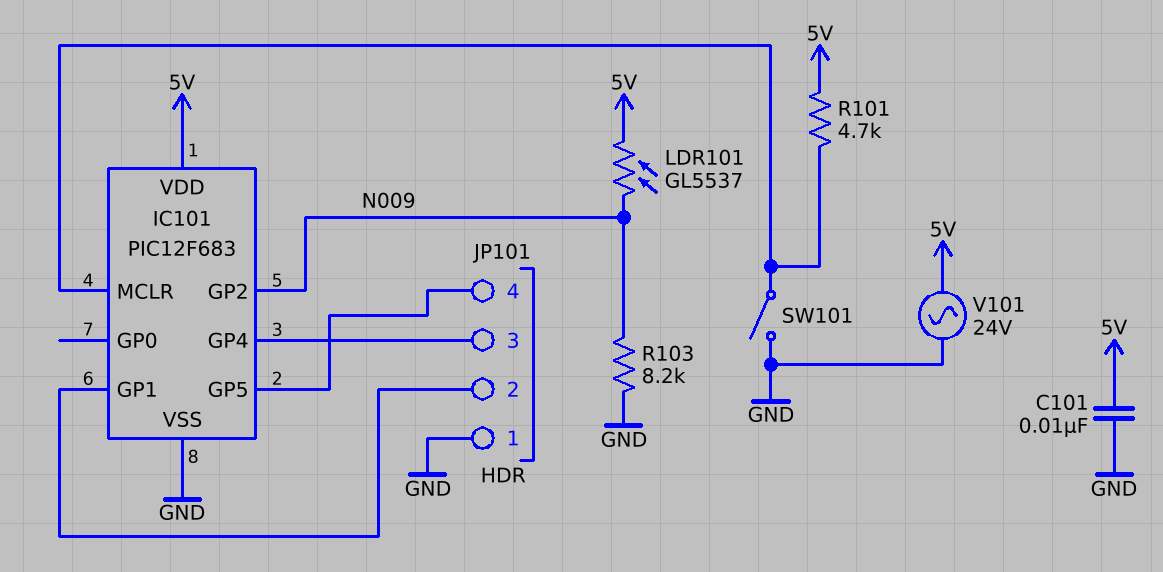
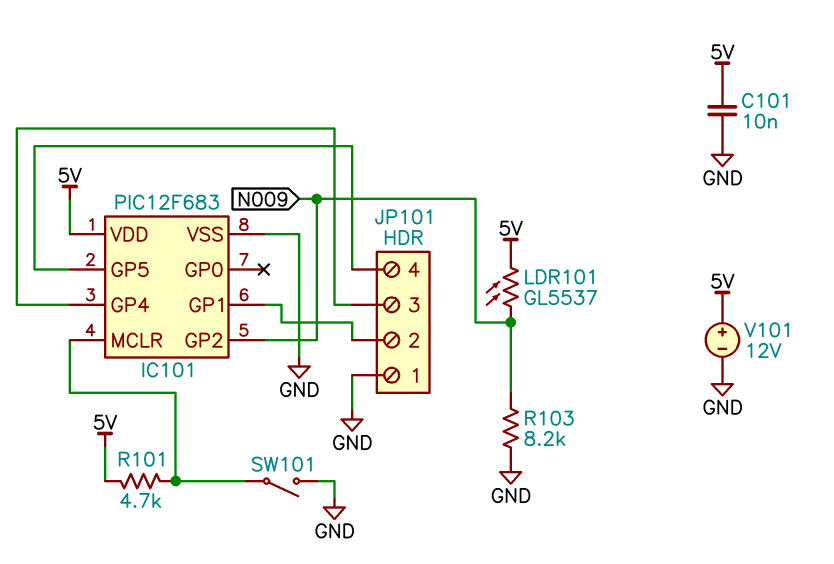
V101: AC 24V (5V, GND) -> 12V (plus 5V, minus GND)

